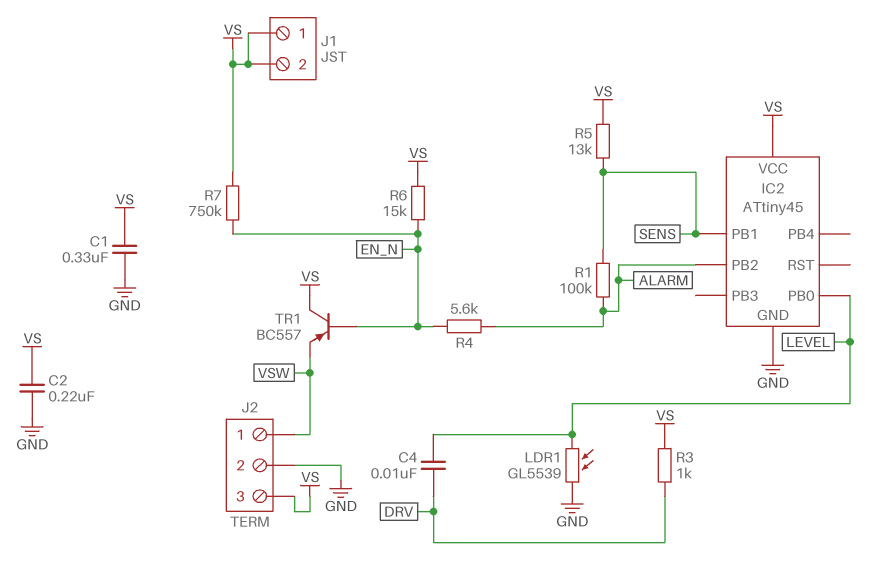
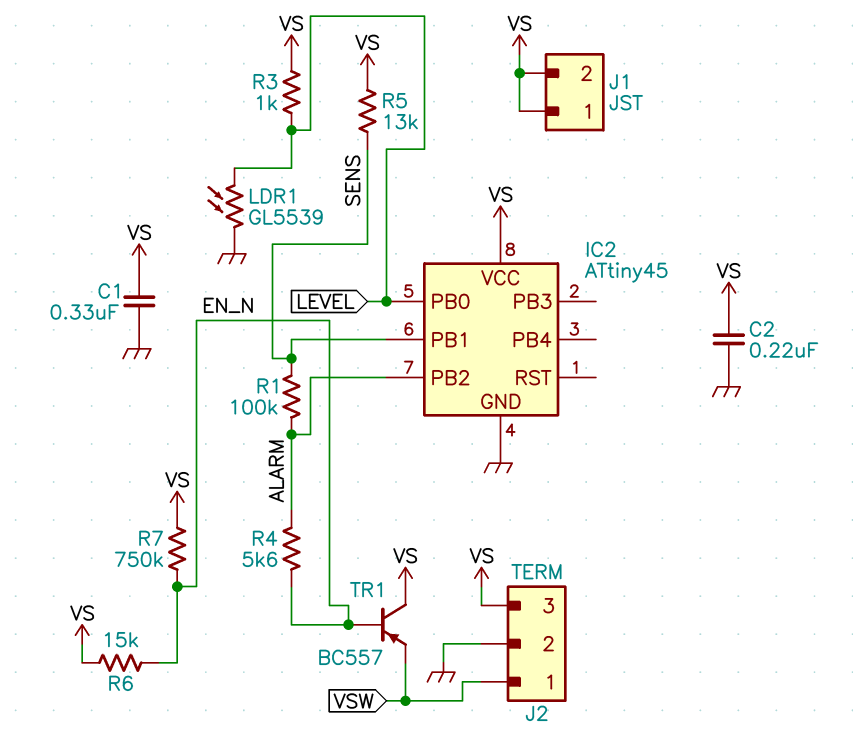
C4: 10nF (DRV, LEVEL) -> none
R3: 1k (DRV, VS) -> 1k (LEVEL, VS)

